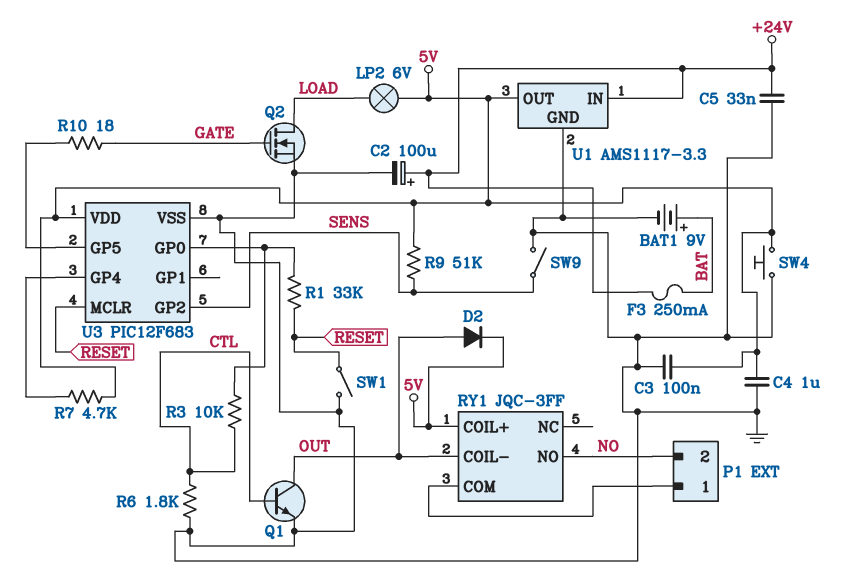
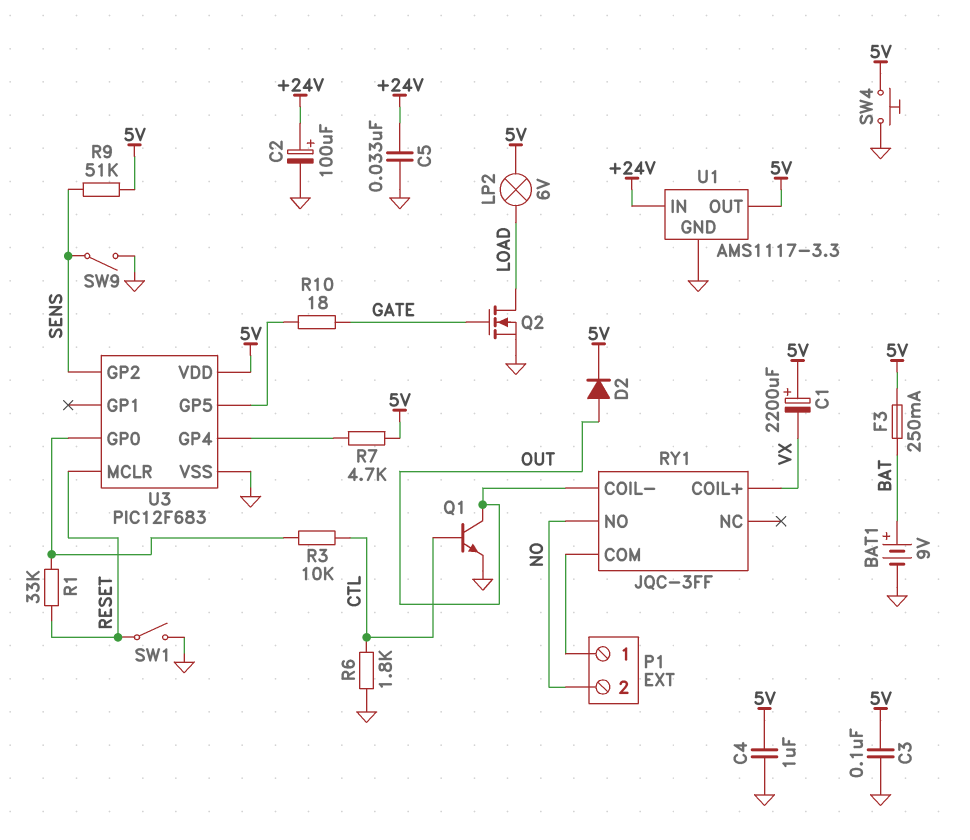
C1: none -> 2200uF (plus 5V, minus VX)
F3: 250mA (+24V, BAT) -> 250mA (5V, BAT)
RY1 pin COIL+: 5V -> VX

